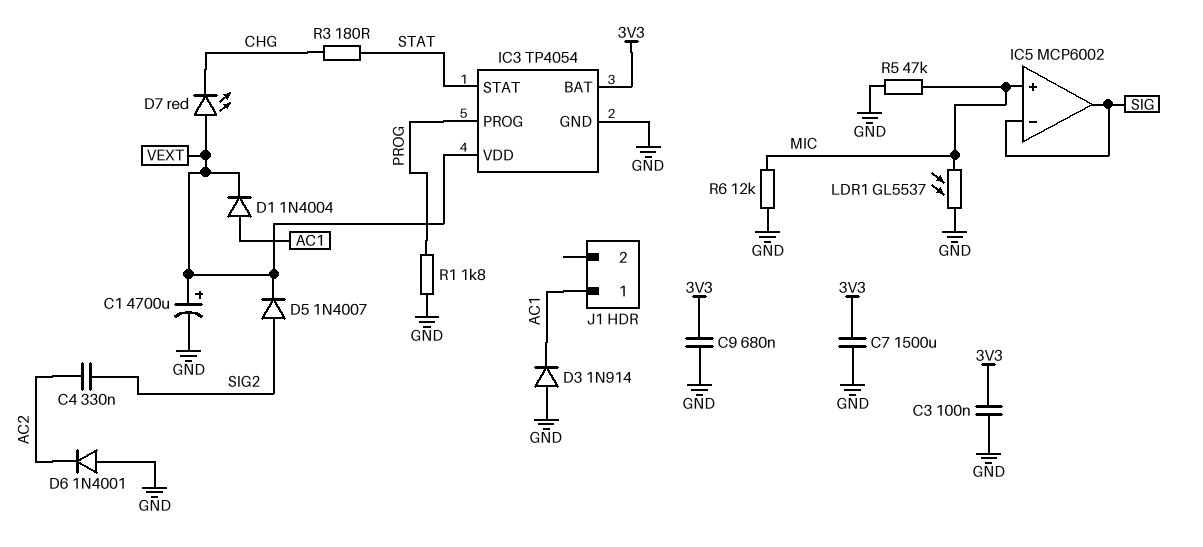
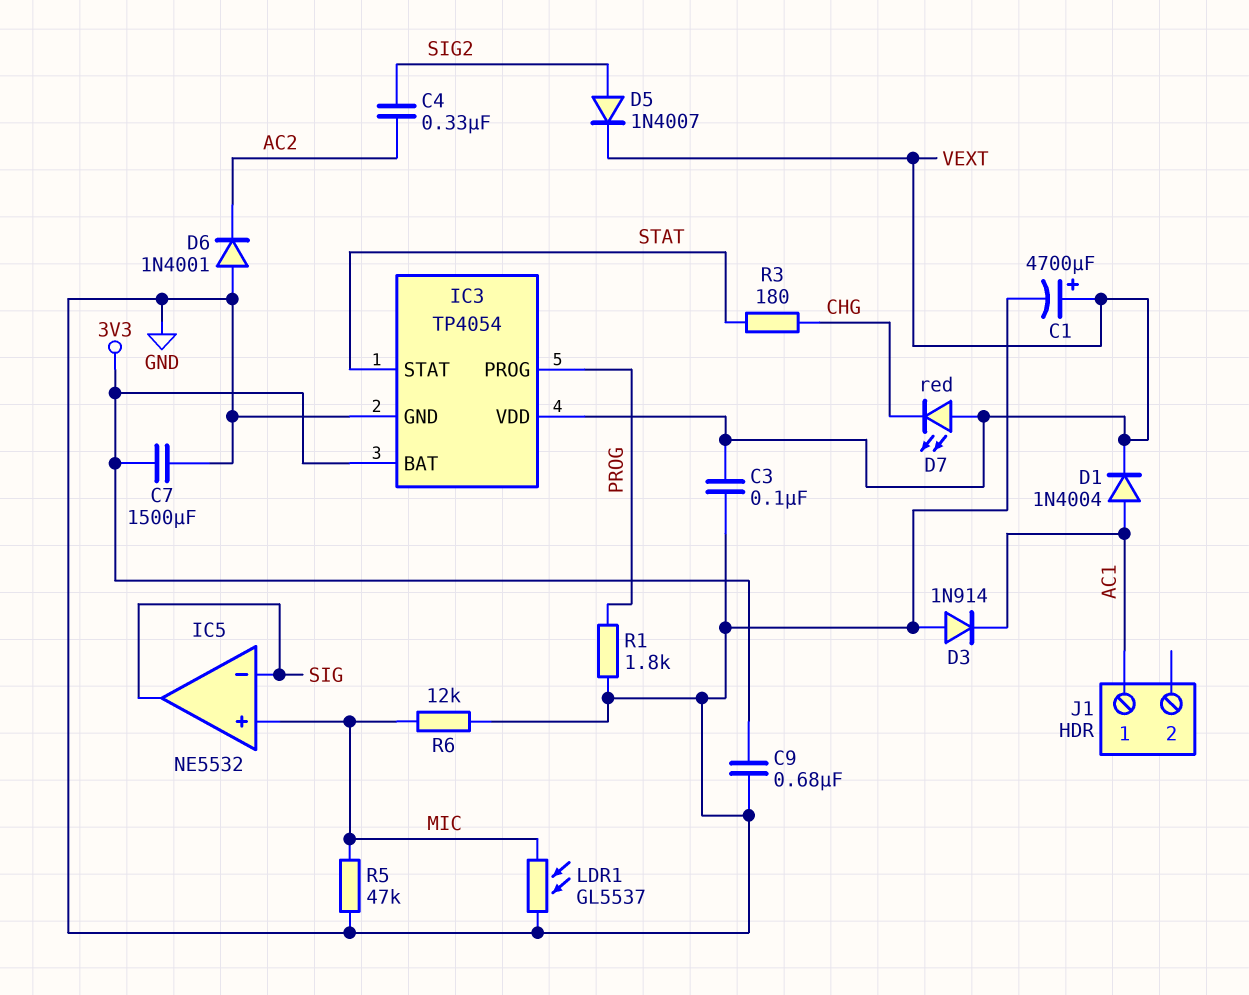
C3: 100nF (3V3, GND) -> 100nF (GND, VEXT)
IC5: MCP6002 -> NE5532

